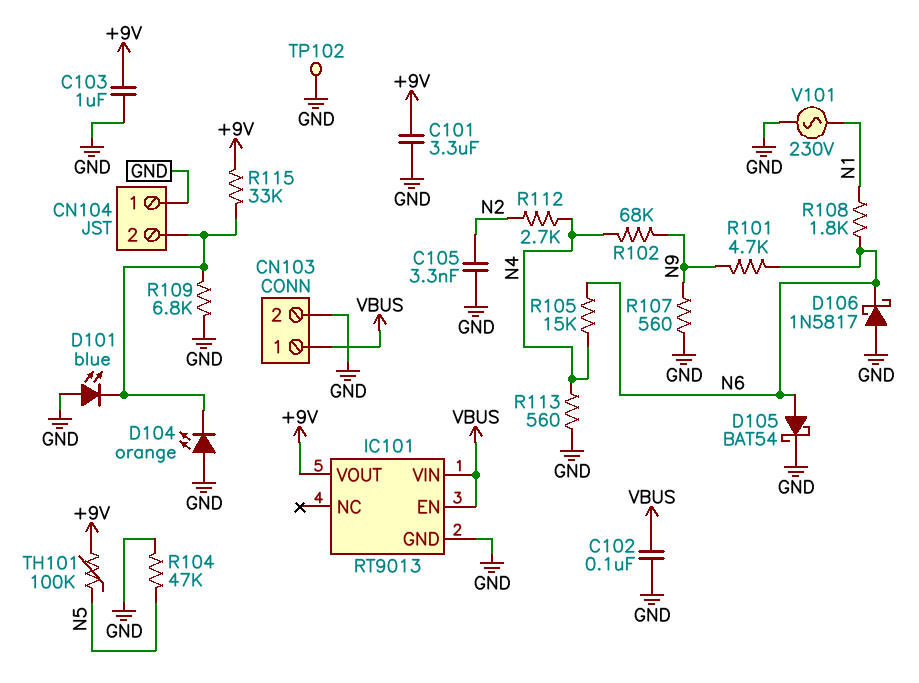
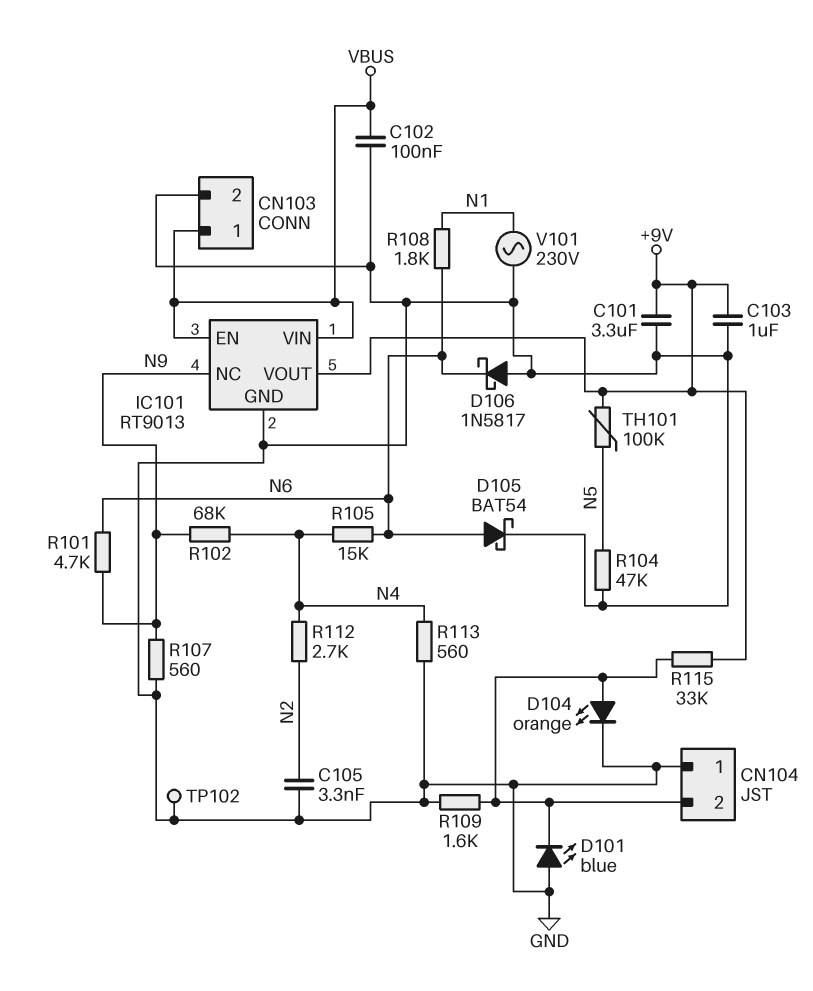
D104: LED orange (A GND, K CN104/2) -> LED orange (A CN104/2, K GND)
IC101 pin NC: none -> N9
R109: 6.8k (CN104/2, GND) -> 1.6k (CN104/2, GND)

